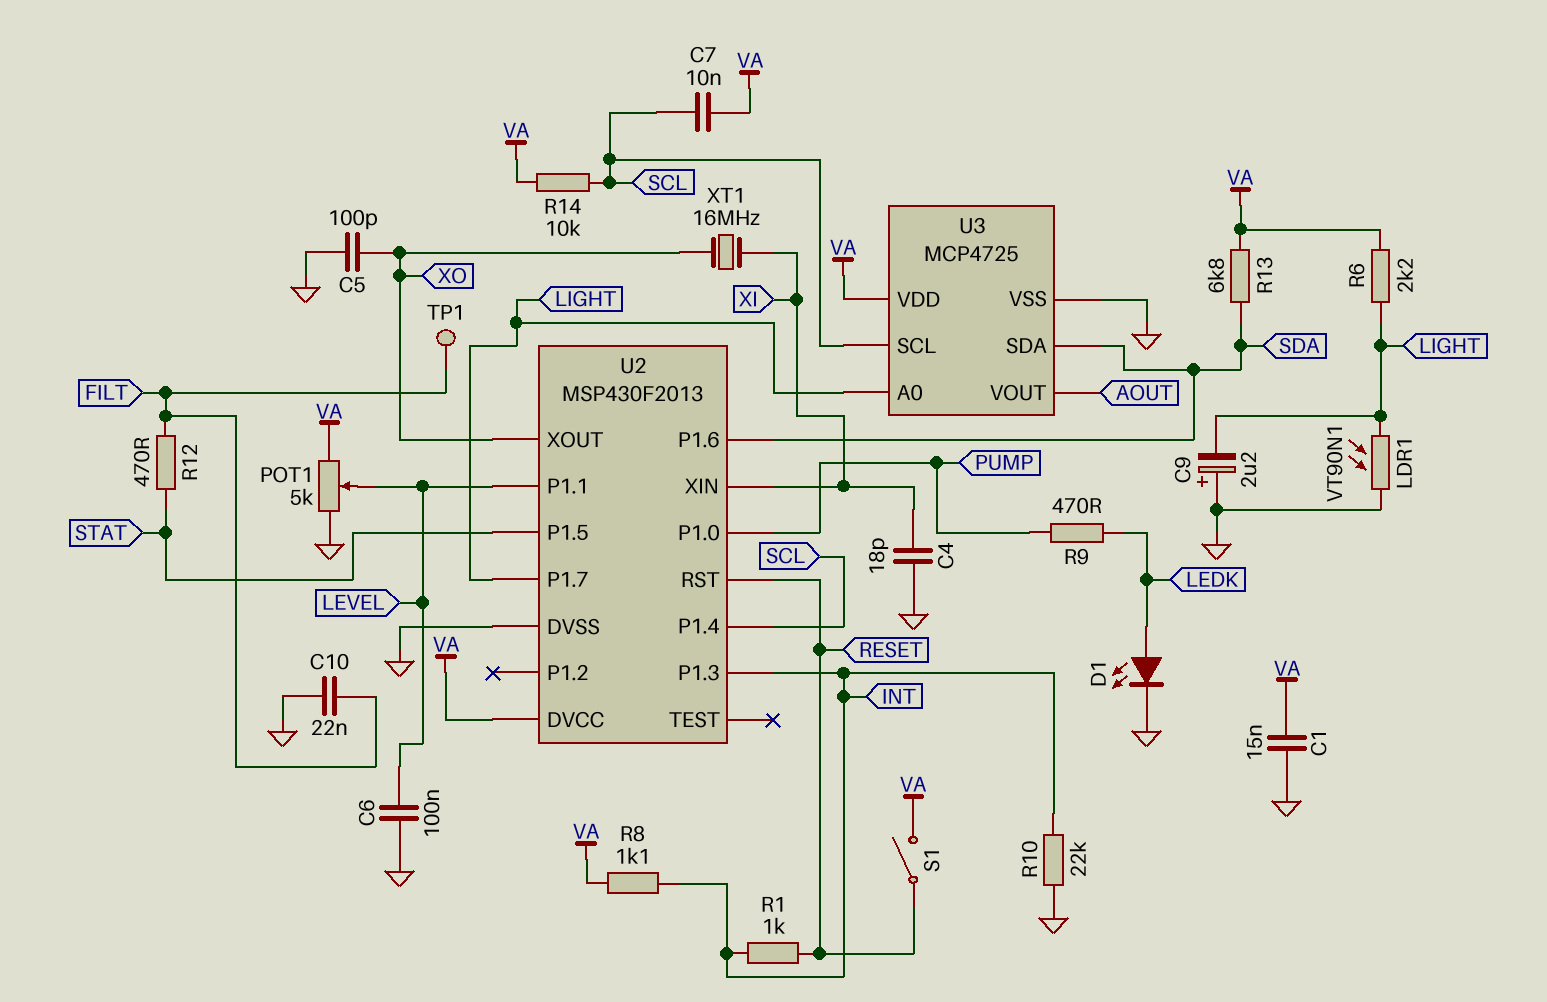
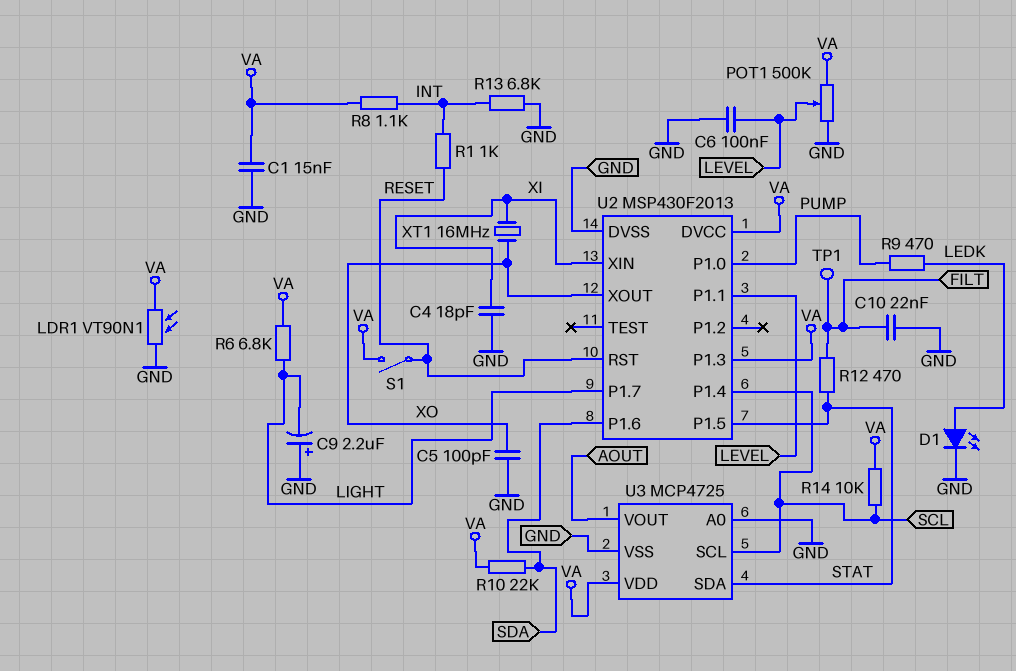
C7: 10nF (SCL, VA) -> none
LDR1: VT90N1 (GND, LIGHT) -> VT90N1 (GND, VA)
POT1: 5k (GND, VA, wiper LEVEL) -> 500k (GND, VA, wiper LEVEL)
R6: 2.2k (LIGHT, VA) -> 6.8k (LIGHT, VA)
R10: 22k (GND, INT) -> 22k (SDA, VA)
R13: 6.8k (SDA, VA) -> 6.8k (GND, INT)
U2 pin P1.3: INT -> VA
U3 pin A0: LIGHT -> GND
U3 pin SDA: SDA -> STAT

